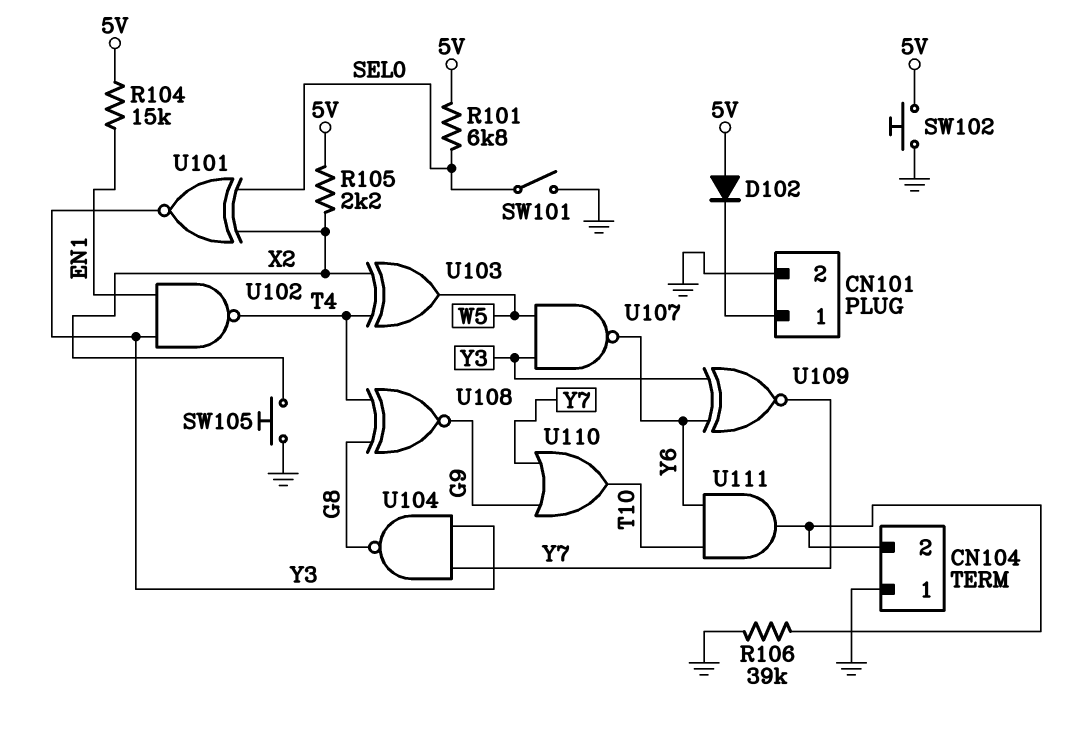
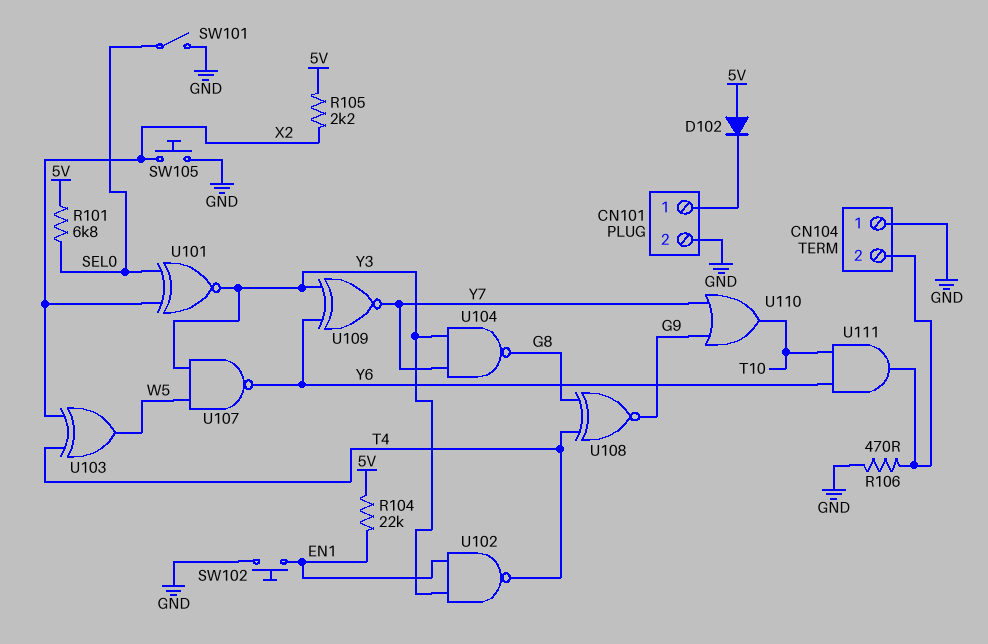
R104: 15k (5V, EN1) -> 22k (5V, EN1)
R106: 39k (CN104/2, GND) -> 470 (CN104/2, GND)
SW102: button (5V, GND) -> button (EN1, GND)

